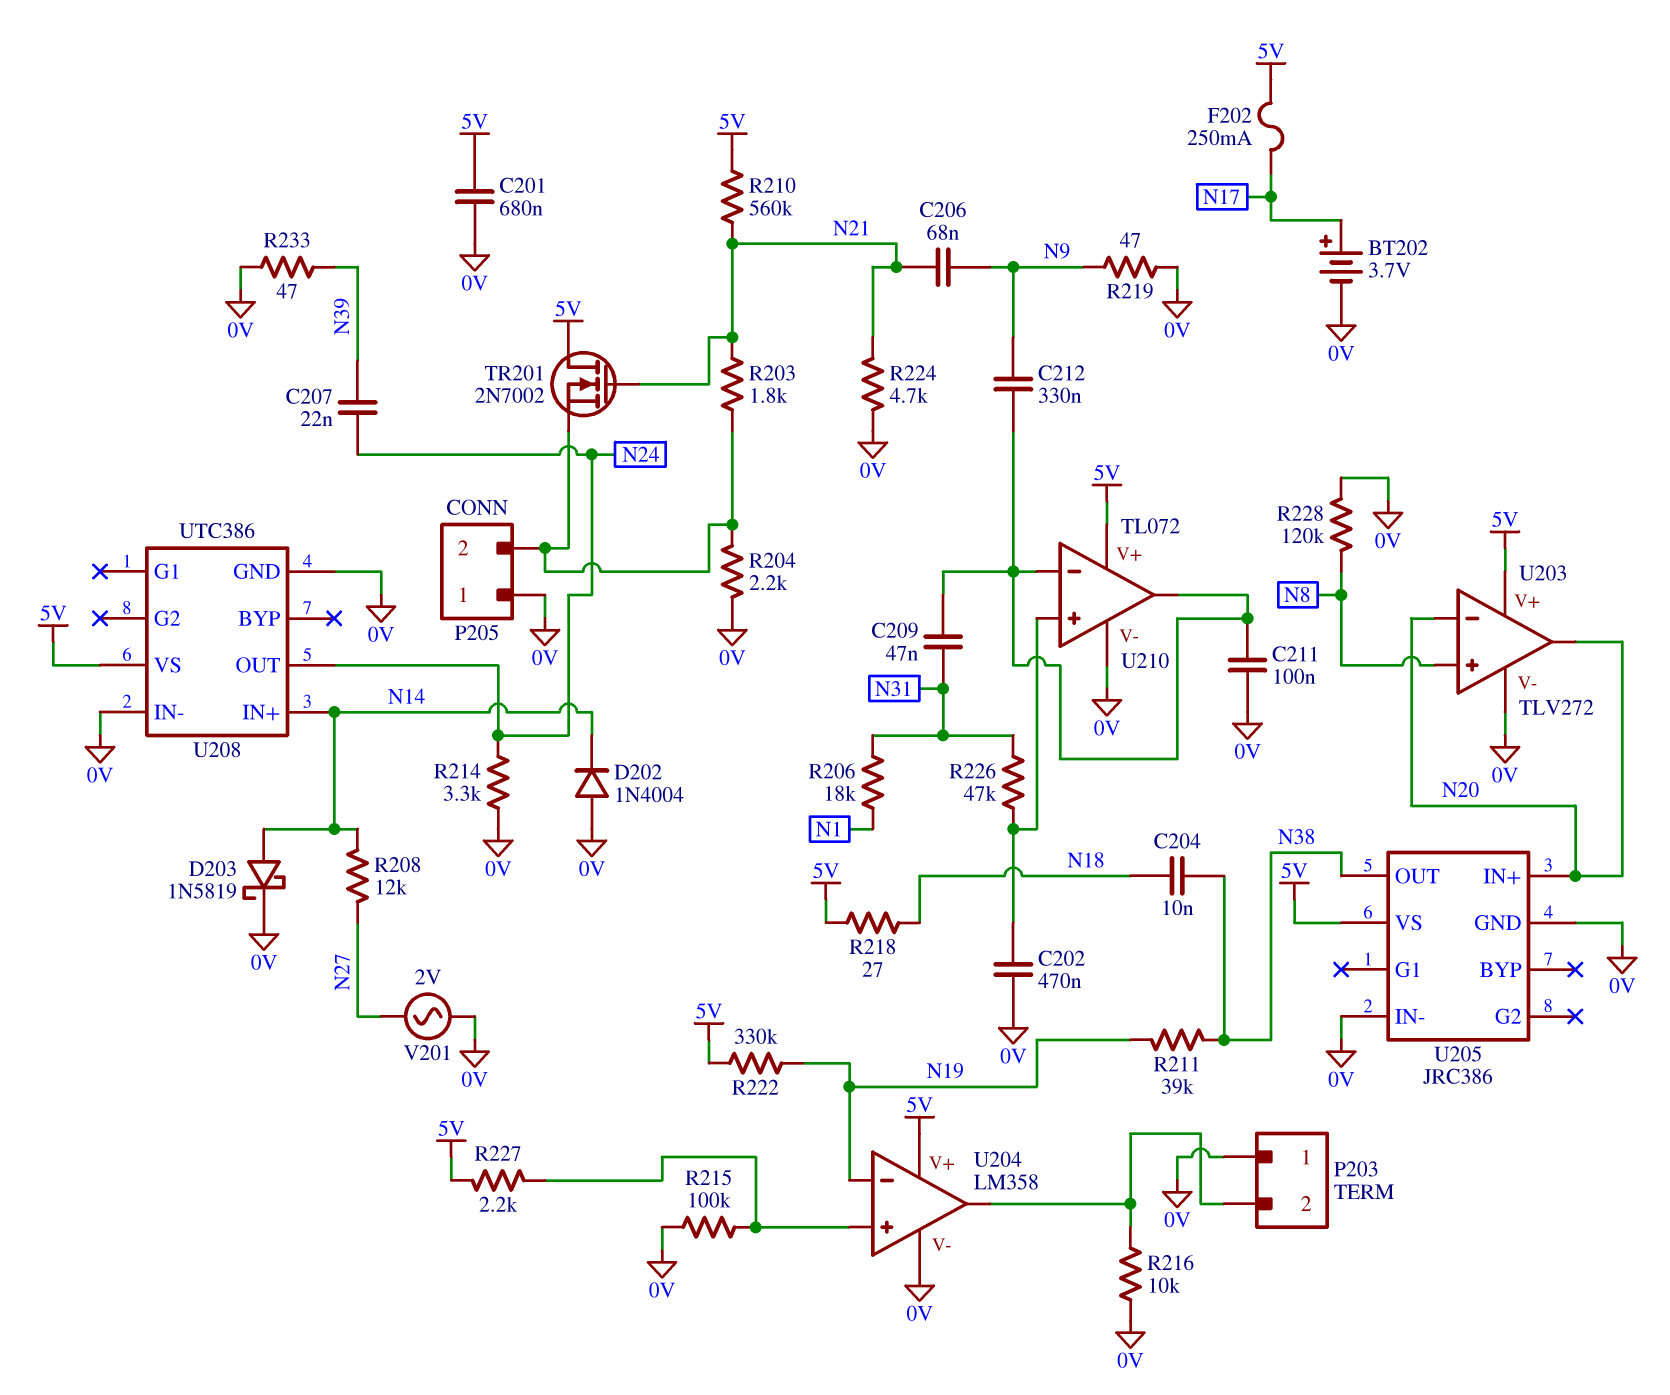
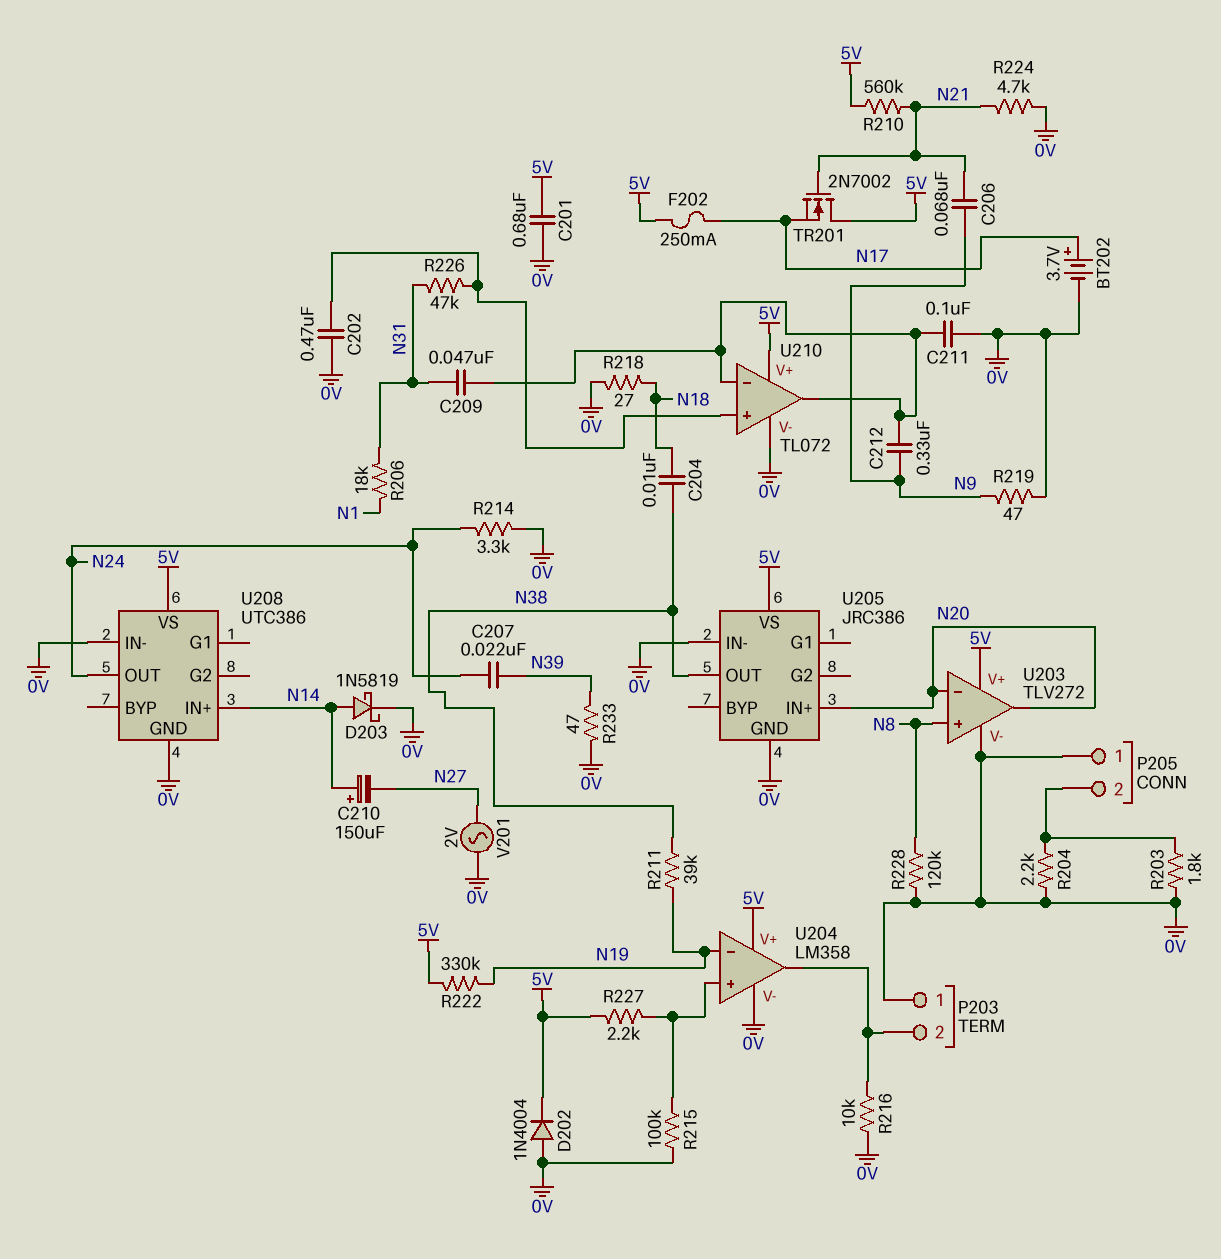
C210: none -> 150uF (plus N14, minus N27)
D202: diode 1N4004 (A 0V, K N14) -> diode 1N4004 (A 0V, K 5V)
R203: 1.8k (N21, P205/2) -> 1.8k (0V, P205/2)
R208: 12k (N14, N27) -> none
R218: 27 (5V, N18) -> 27 (0V, N18)
TR201: NMOS 2N7002 (G N21, D 5V, S P205/2) -> NMOS 2N7002 (G N21, D 5V, S N17)

